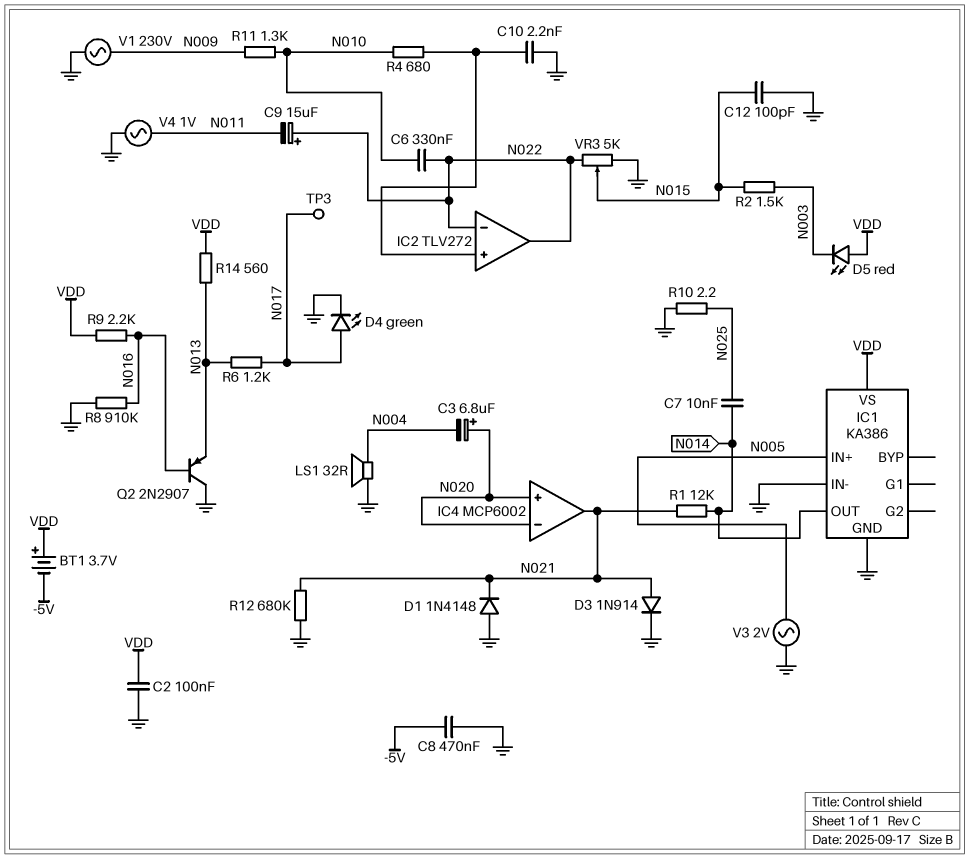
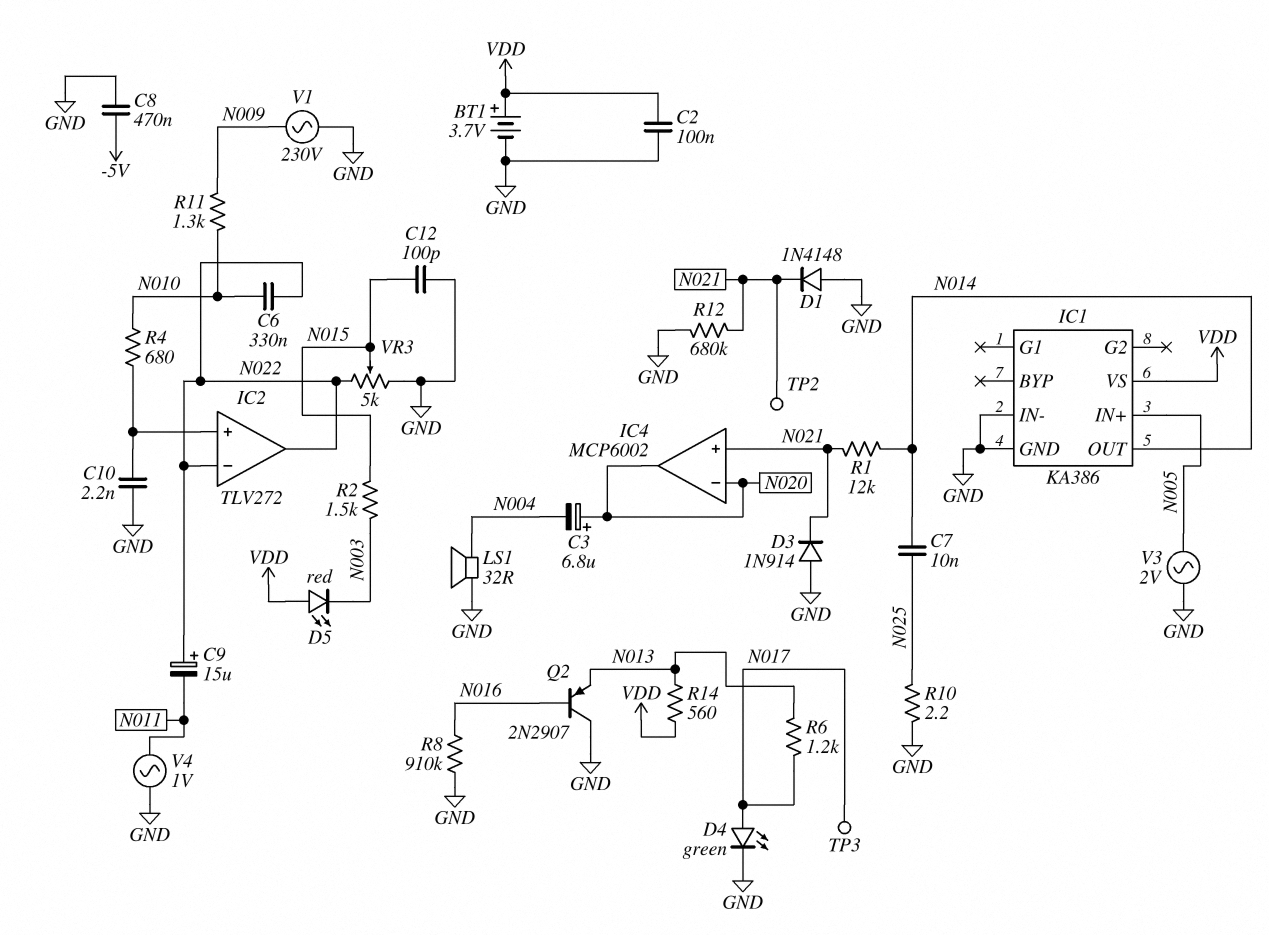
BT1: 3.7V (plus VDD, minus -5V) -> 3.7V (plus VDD, minus GND)
D3: diode 1N914 (A N021, K GND) -> diode 1N914 (A GND, K N021)
IC4 pin in+: N020 -> N021
IC4 pin out: N021 -> N020
R9: 2.2k (N016, VDD) -> none
TP2: none -> test point (N021)

